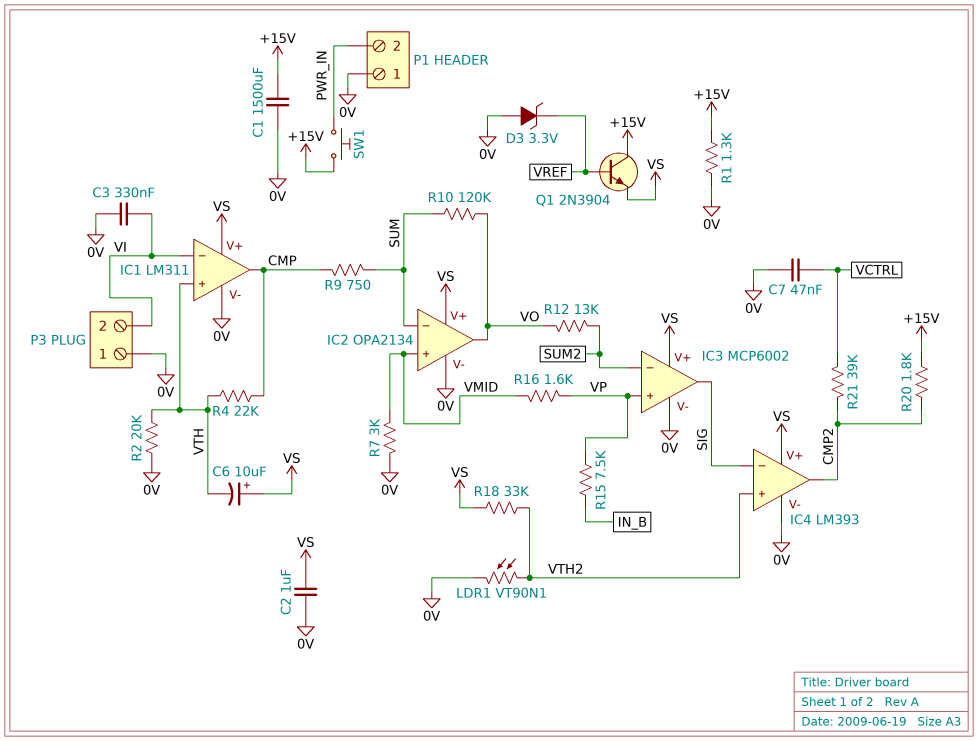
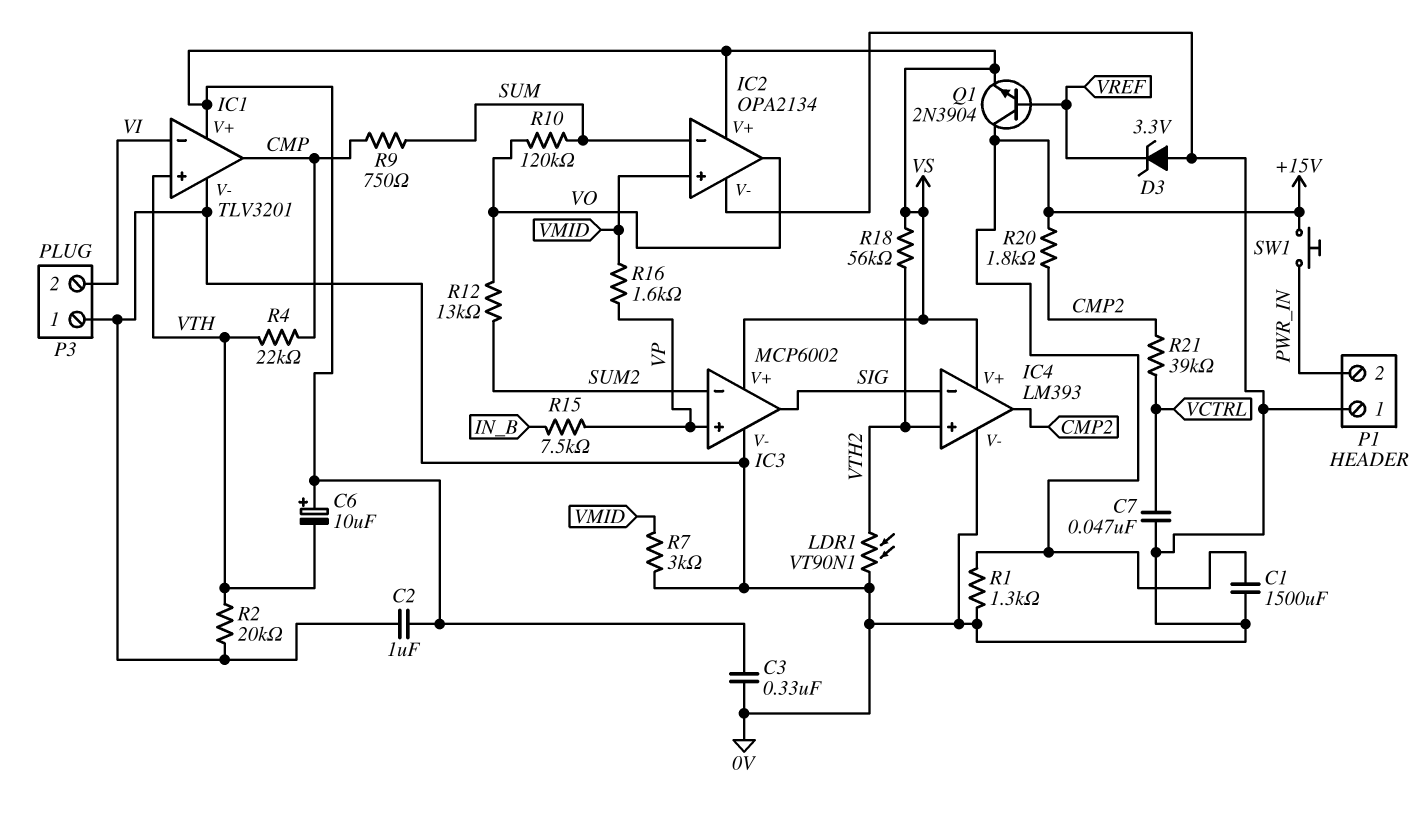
C3: 330nF (0V, VI) -> 330nF (0V, VS)
IC1: LM311 -> TLV3201
R18: 33k (VS, VTH2) -> 56k (VS, VTH2)

